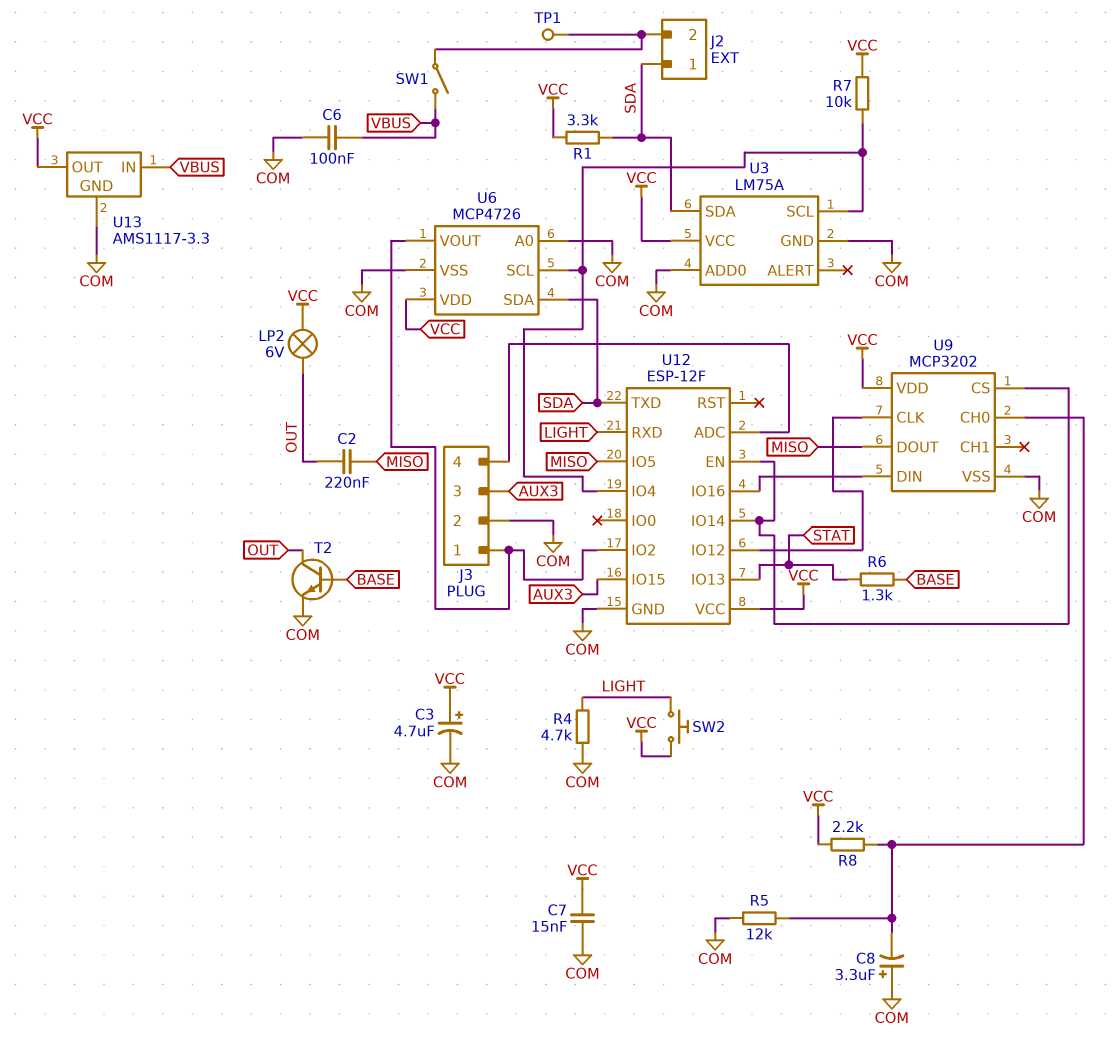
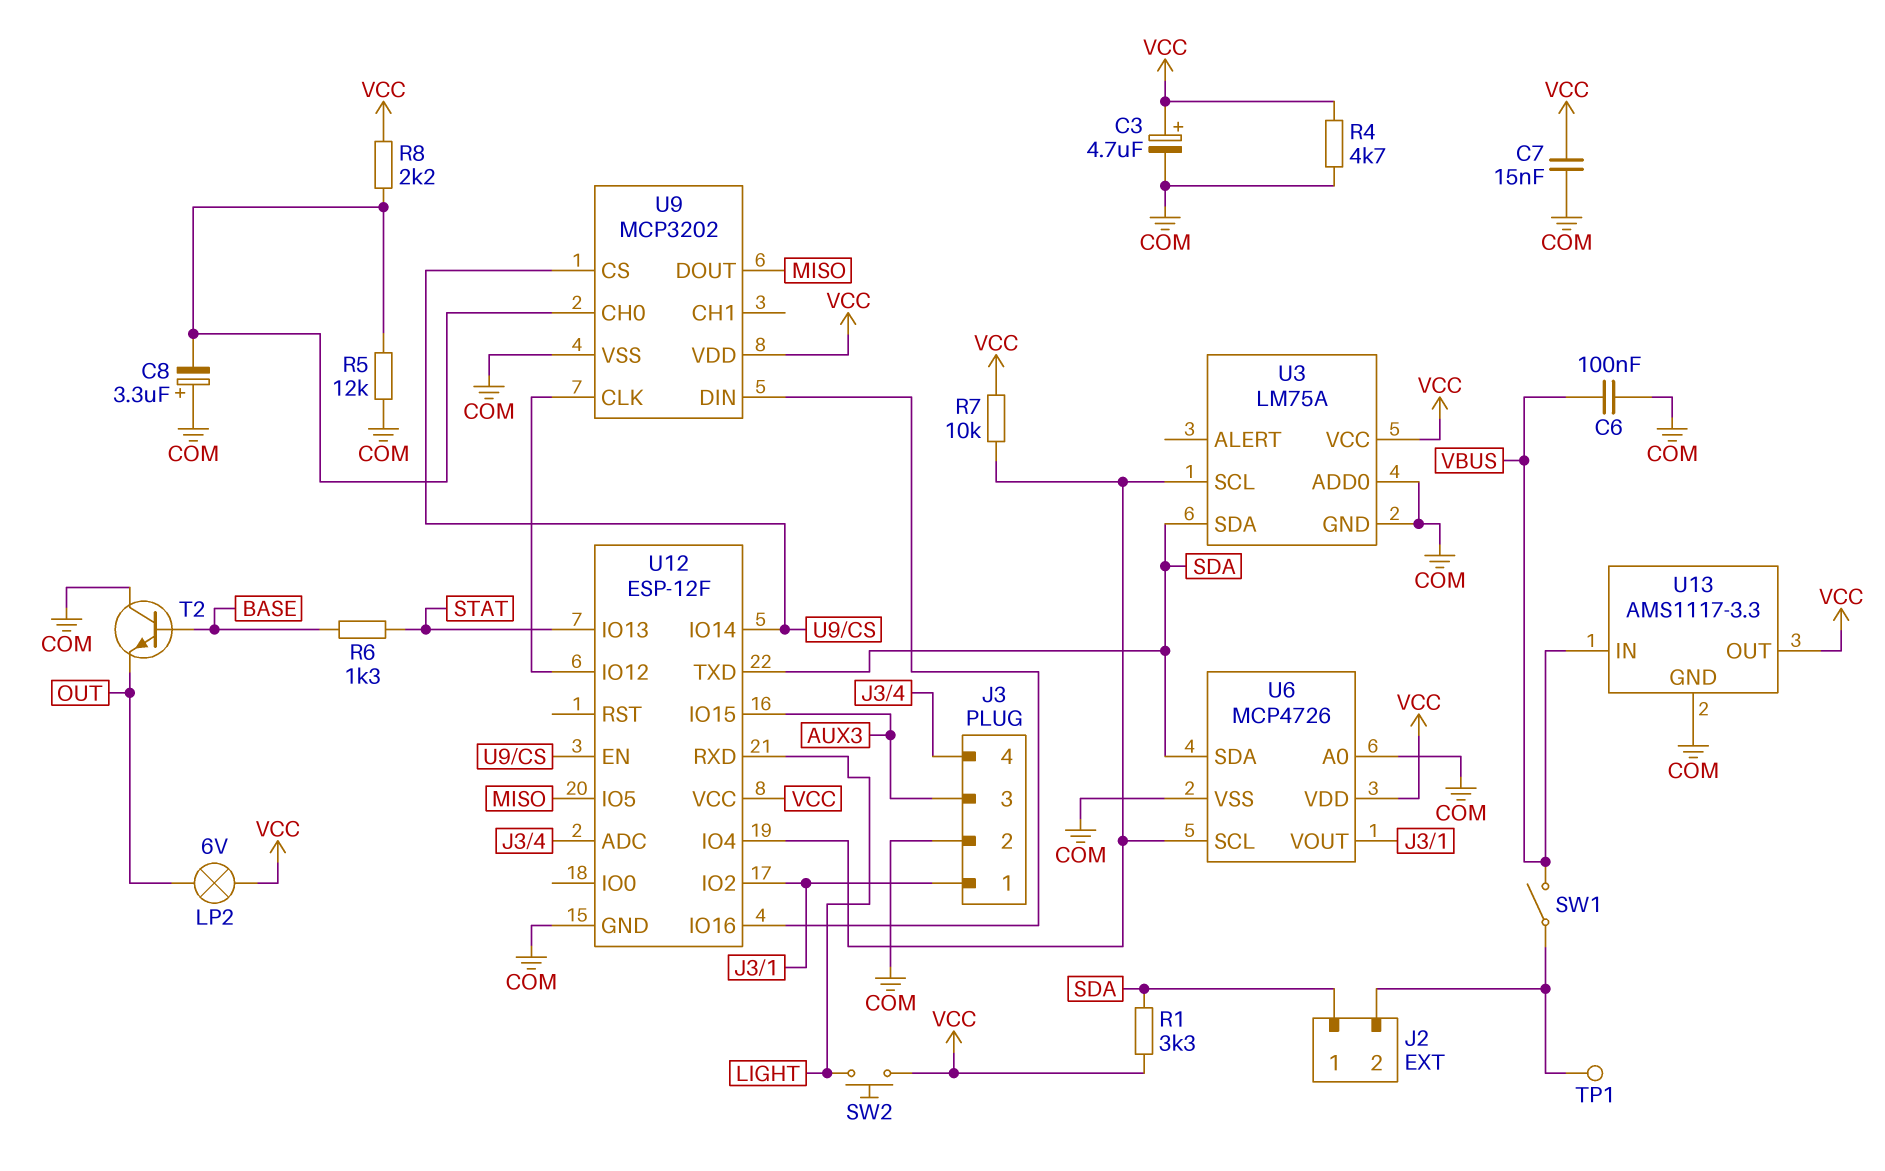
C2: 220nF (MISO, OUT) -> none
R4: 4.7k (COM, LIGHT) -> 4.7k (COM, VCC)
T2: NPN (B BASE, C OUT, E COM) -> NPN (B BASE, C COM, E OUT)

